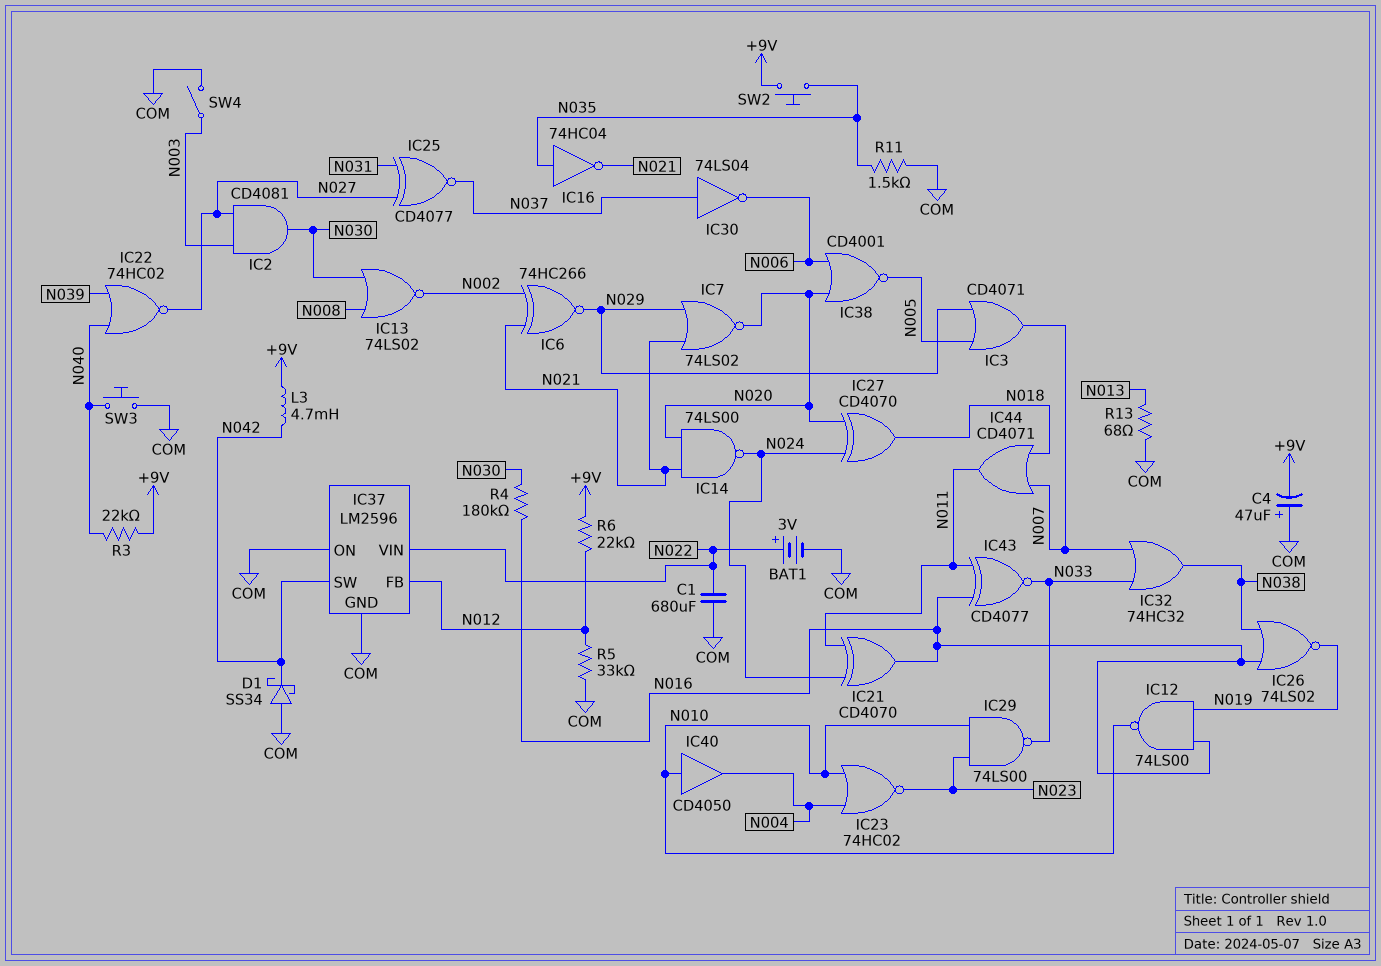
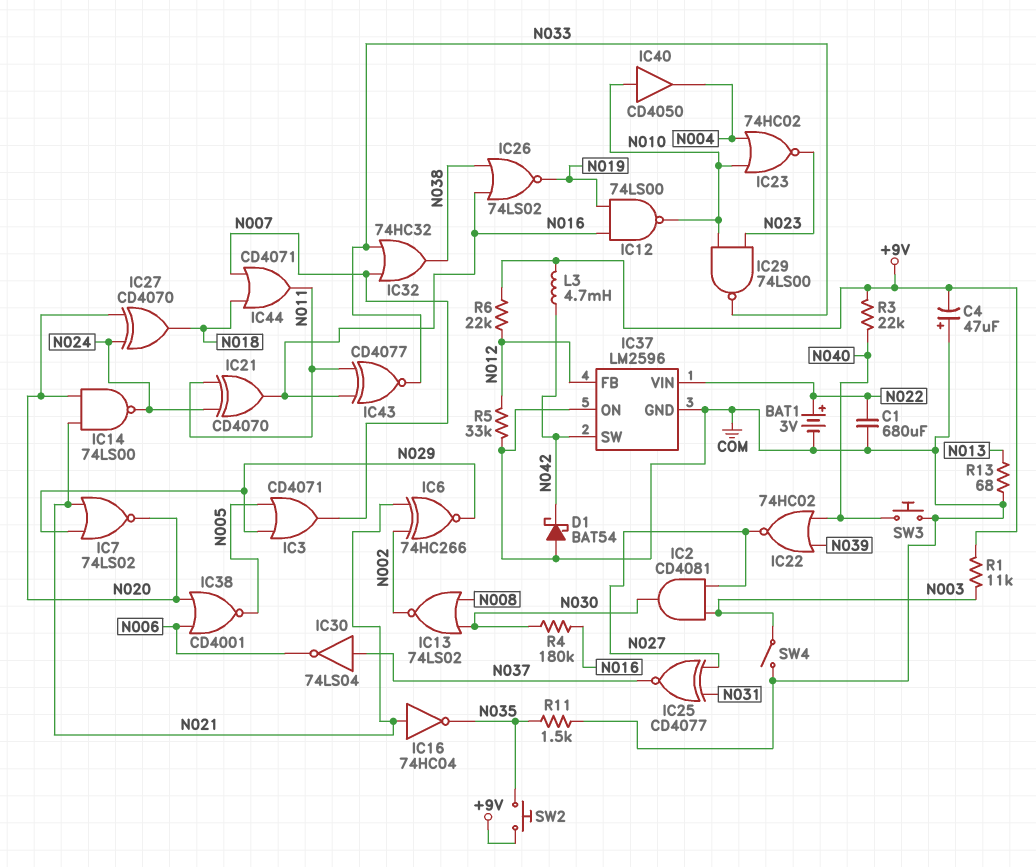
D1: schottky SS34 (A COM, K N042) -> schottky BAT54 (A COM, K N042)
IC16: NOT 74HC04 (in N035, out N021) -> NOT 74HC04 (in N021, out N035)
R1: none -> 11k (+9V, N003)

